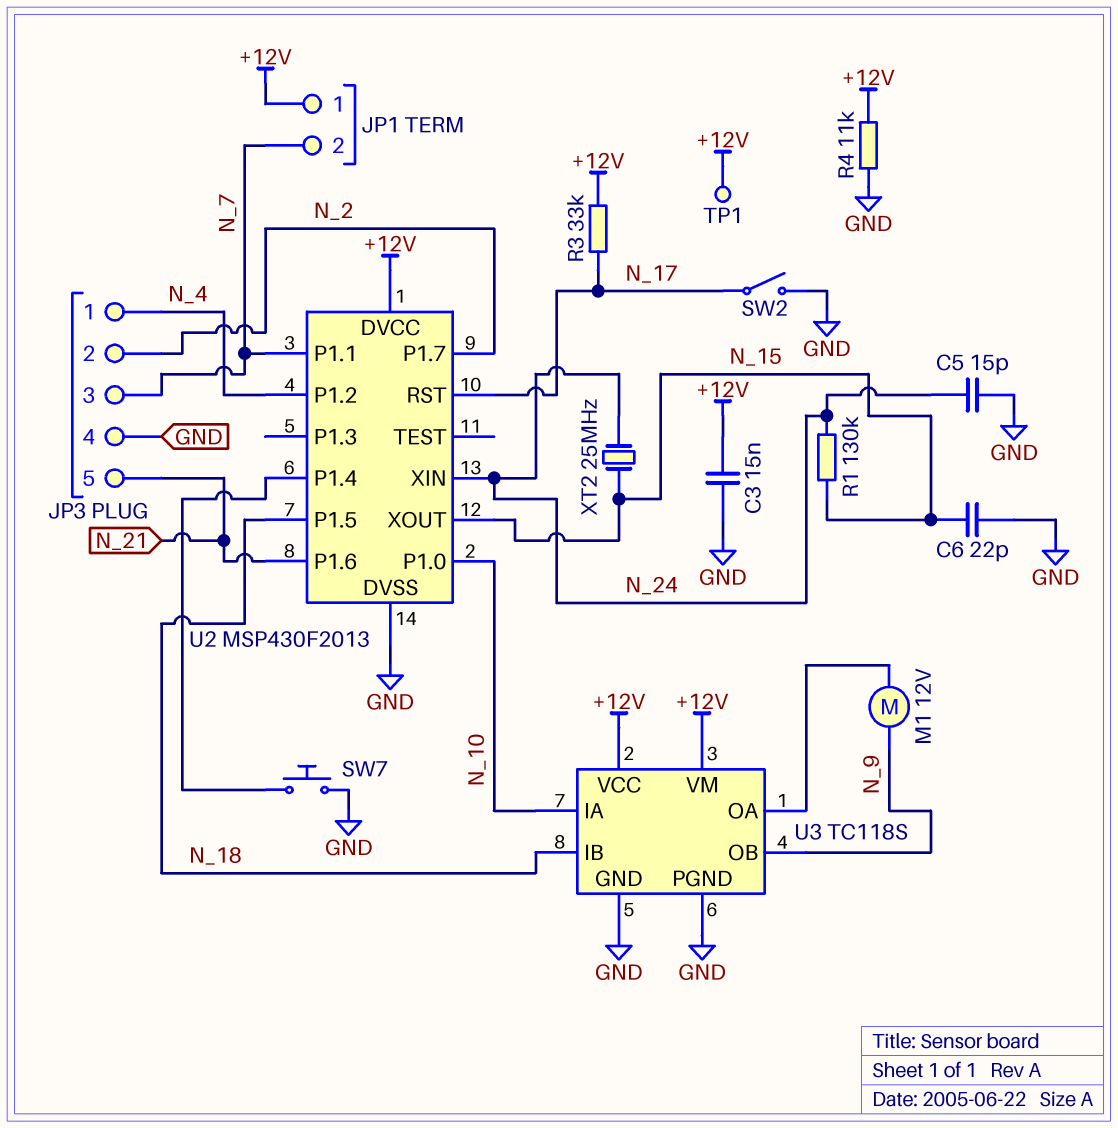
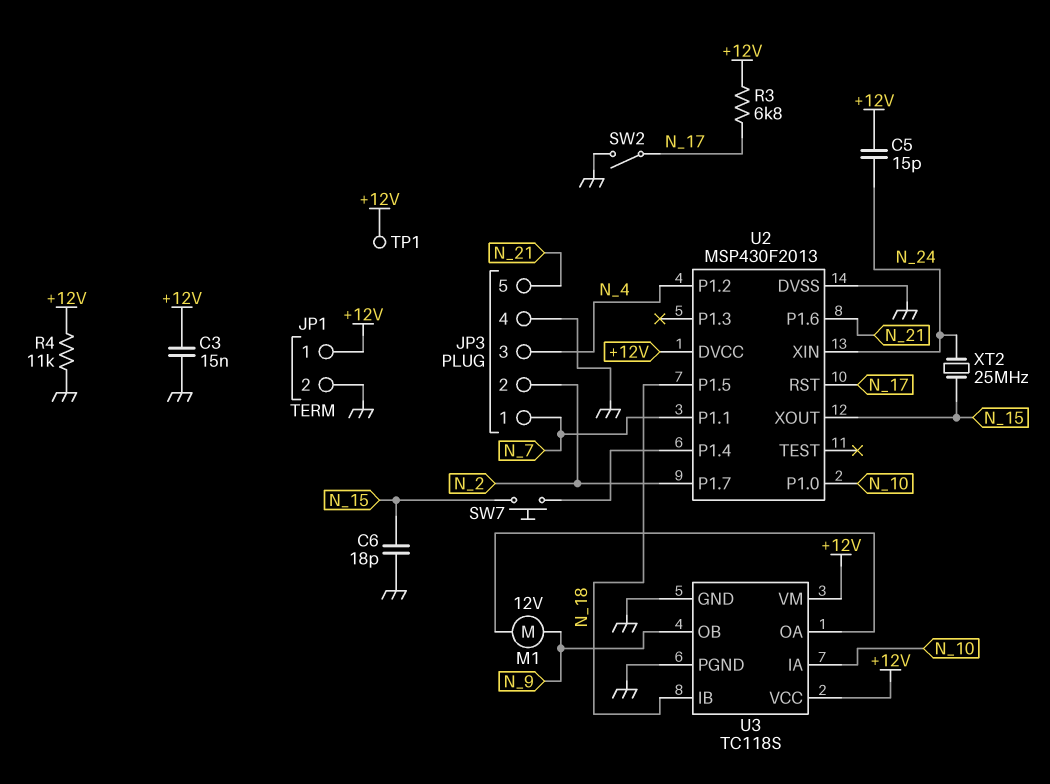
C5: 15pF (GND, N_24) -> 15pF (+12V, N_24)
C6: 22pF (GND, N_15) -> 18pF (GND, N_15)
JP1 pin 2: N_7 -> GND
JP3 pin 1: N_4 -> N_7
JP3 pin 3: N_7 -> N_4
R1: 130k (N_15, N_24) -> none
R3: 33k (+12V, N_17) -> 6.8k (+12V, N_17)
SW7: button (GND, U2/P1.4) -> button (N_15, U2/P1.4)

